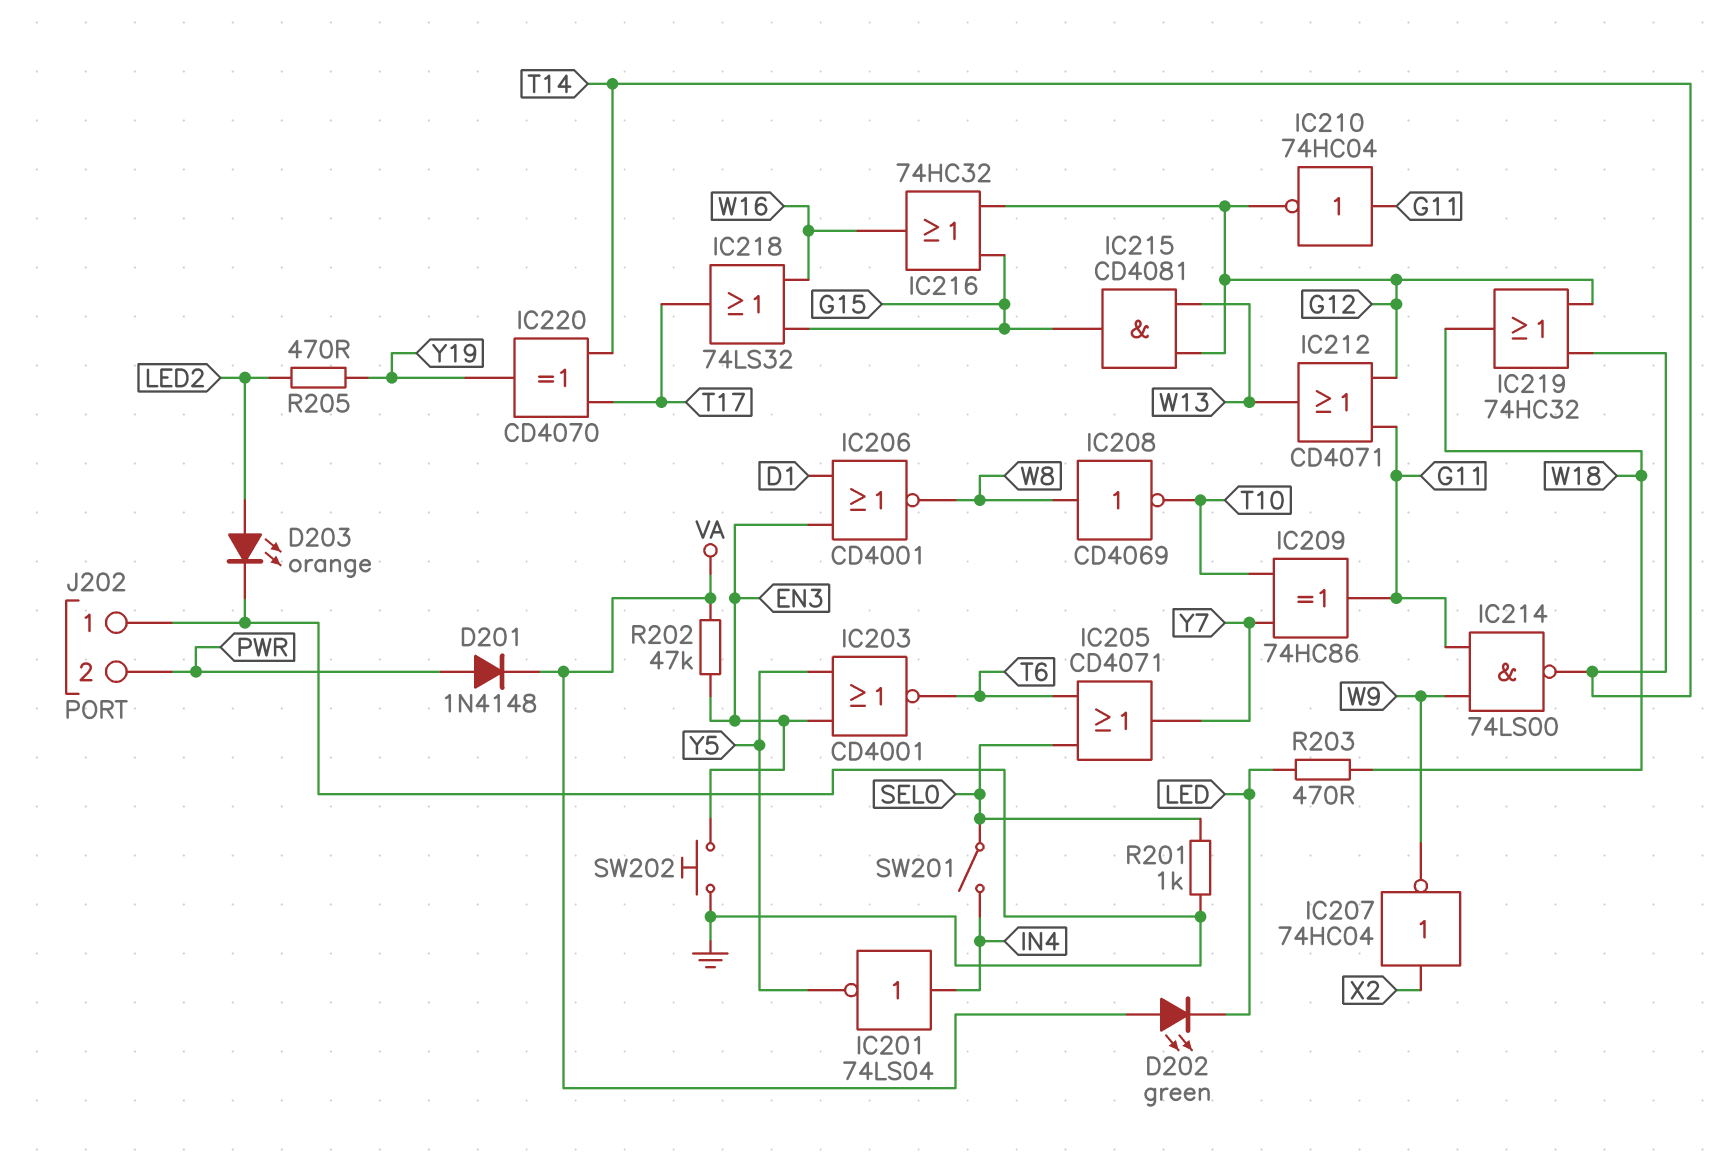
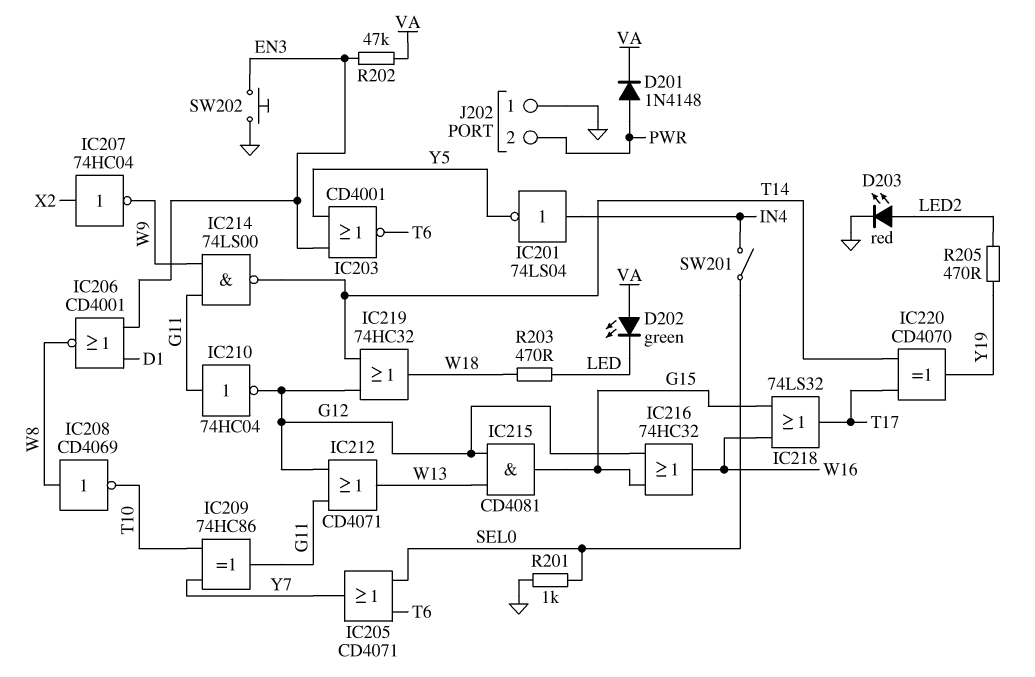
D203: LED orange (A LED2, K GND) -> LED red (A LED2, K GND)

